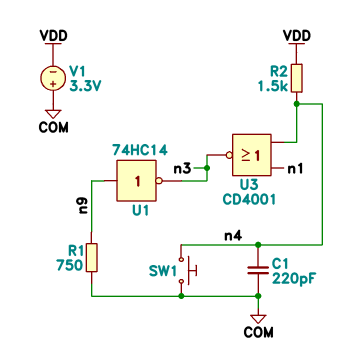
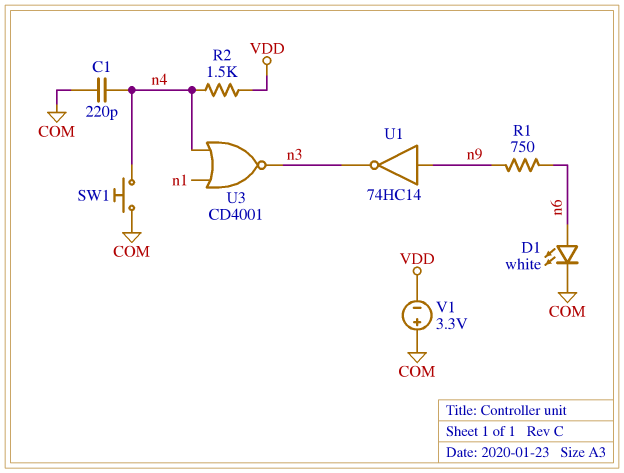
D1: none -> LED white (A n6, K COM)
R1: 750 (COM, n9) -> 750 (n6, n9)

